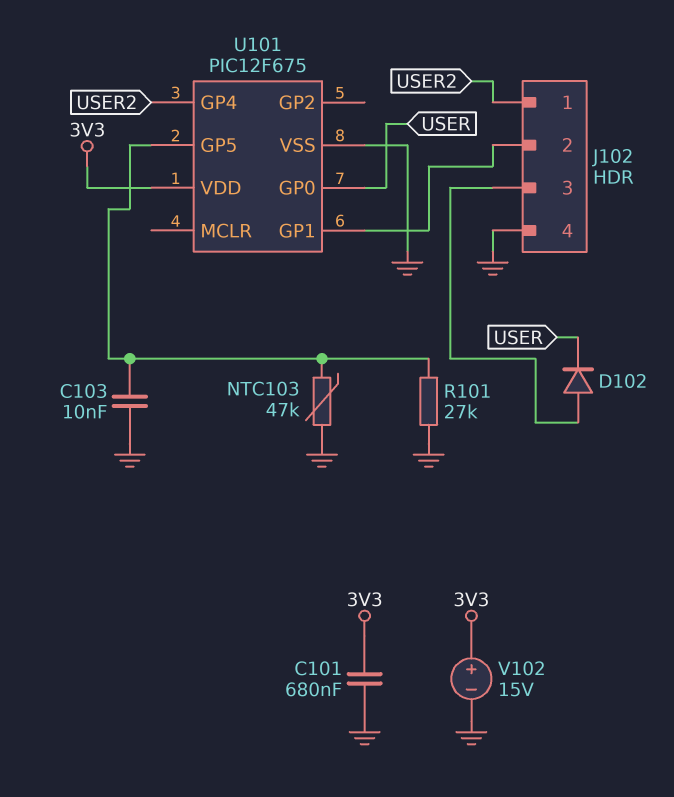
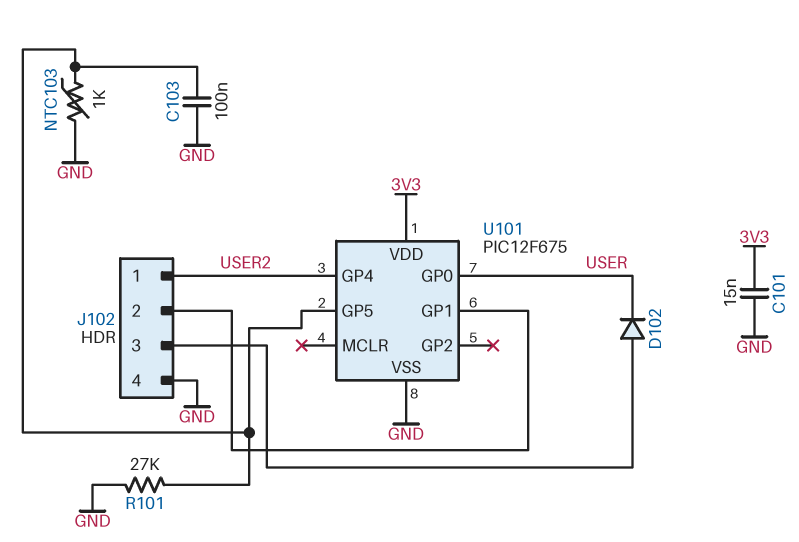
C101: 680nF (3V3, GND) -> 15nF (3V3, GND)
C103: 10nF (GND, U101/GP5) -> 100nF (GND, U101/GP5)
NTC103: 47k (GND, U101/GP5) -> 1k (GND, U101/GP5)
V102: 15V (plus 3V3, minus GND) -> none

